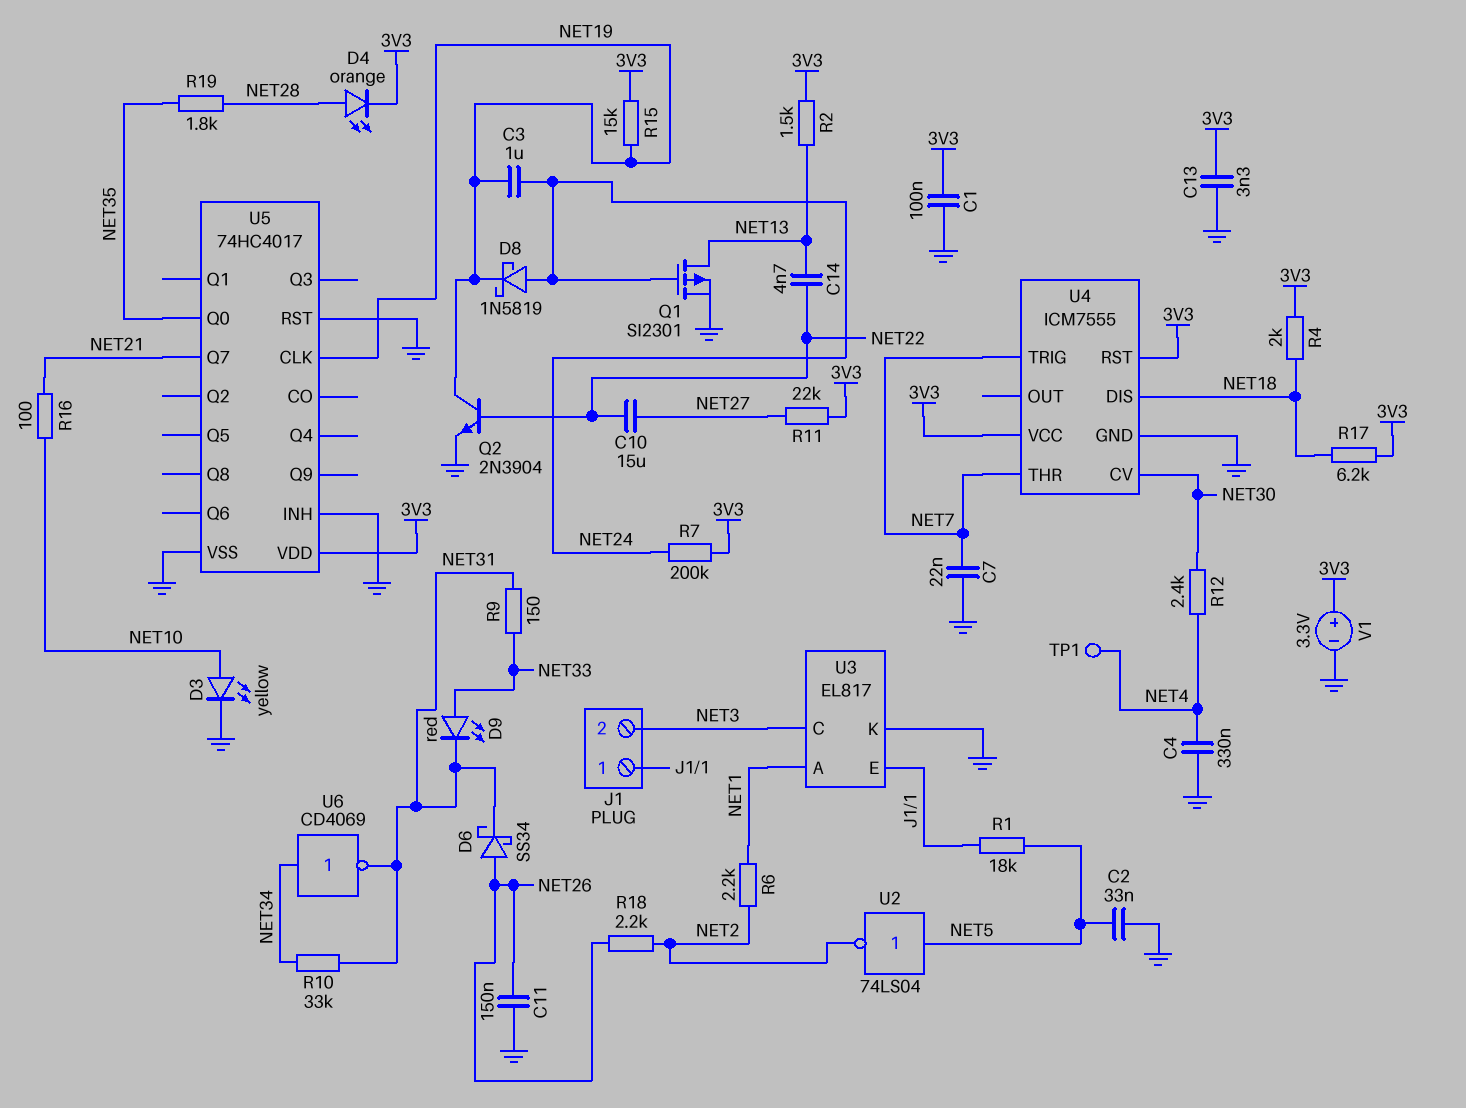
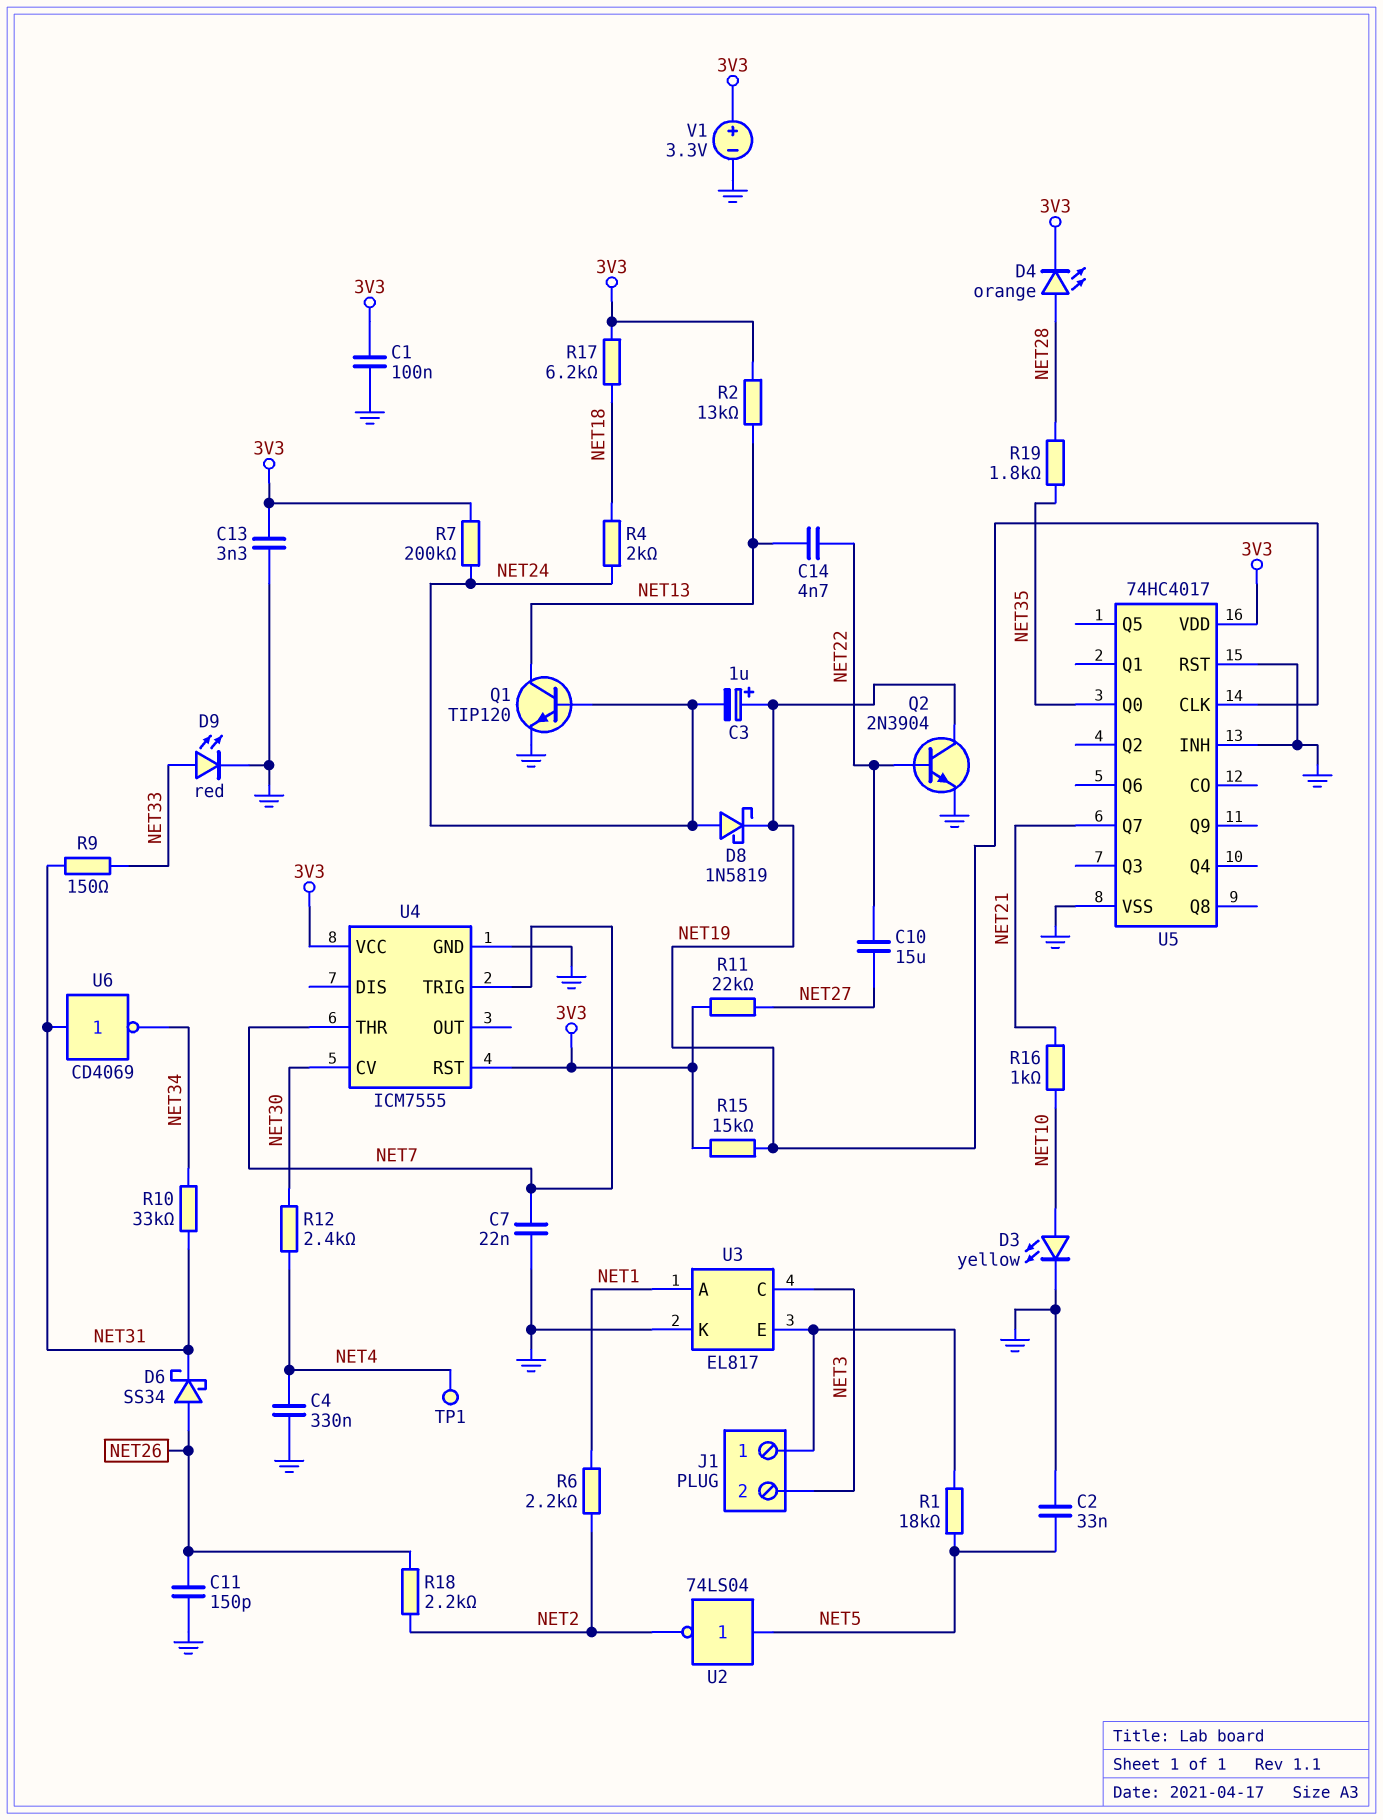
C3: 1uF (NET19, NET24) -> 1uF (plus NET19, minus NET24)
C11: 150nF (GND, NET26) -> 150pF (GND, NET26)
D9: LED red (A NET33, K NET31) -> LED red (A NET33, K GND)
Q1: PMOS SI2301 (G NET24, D NET13, S GND) -> NPN TIP120 (B NET24, C NET13, E GND)
R2: 1.5k (3V3, NET13) -> 13k (3V3, NET13)
R4: 2k (3V3, NET18) -> 2k (NET18, NET24)
R16: 100 (NET10, NET21) -> 1k (NET10, NET21)
U4 pin DIS: NET18 -> none
U6: NOT CD4069 (in NET34, out NET31) -> NOT CD4069 (in NET31, out NET34)

